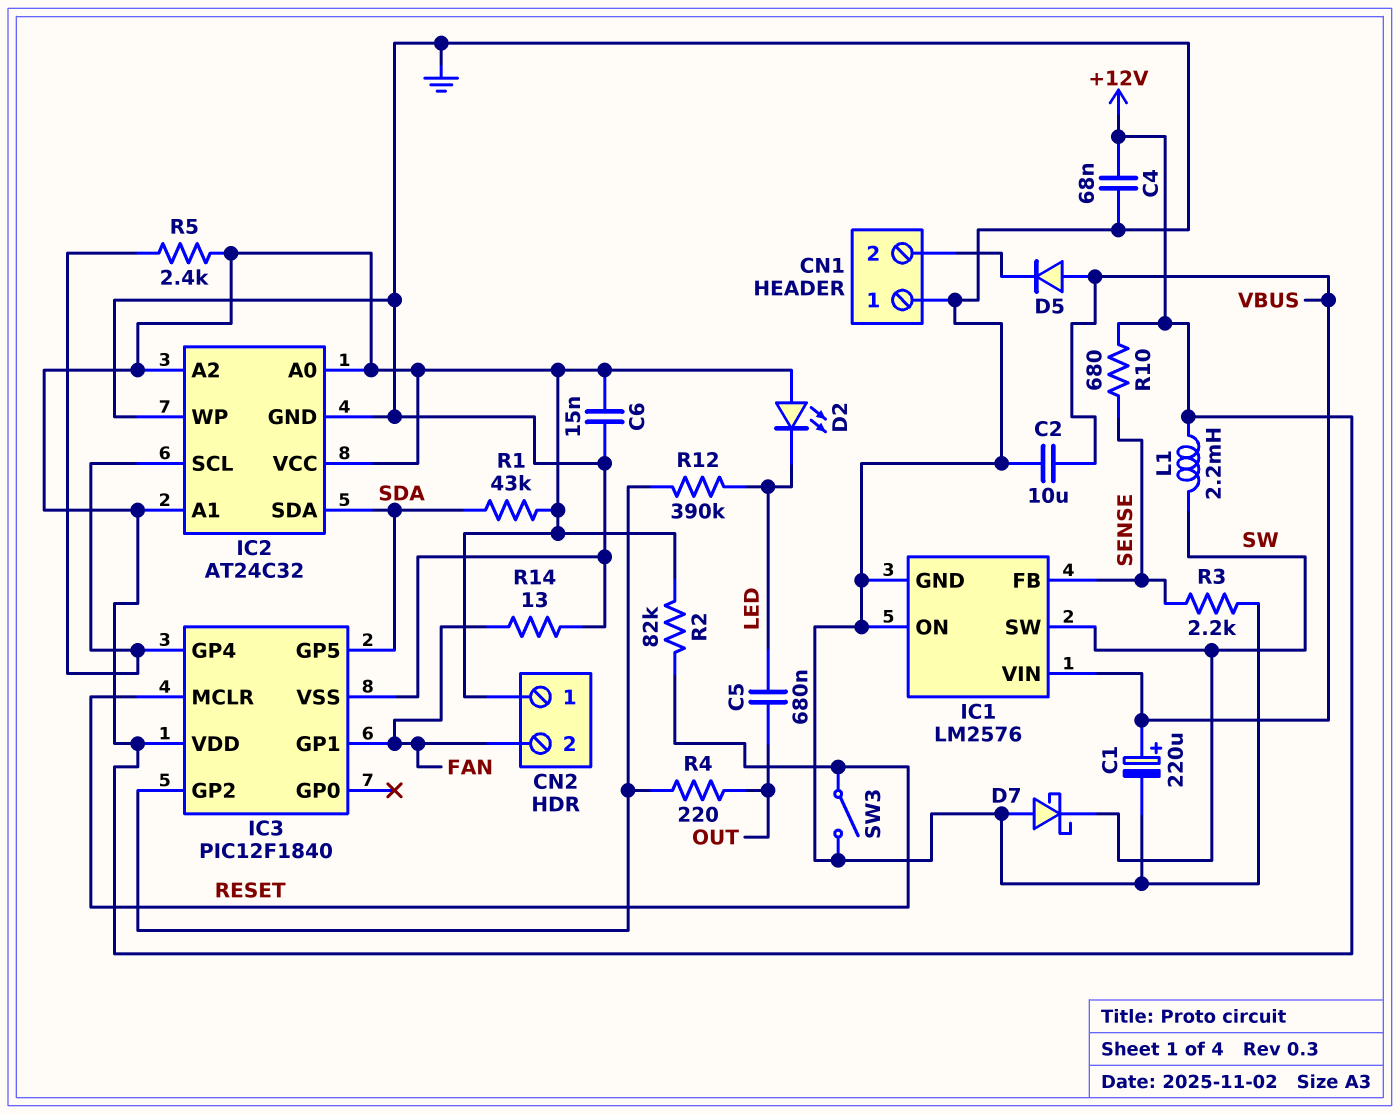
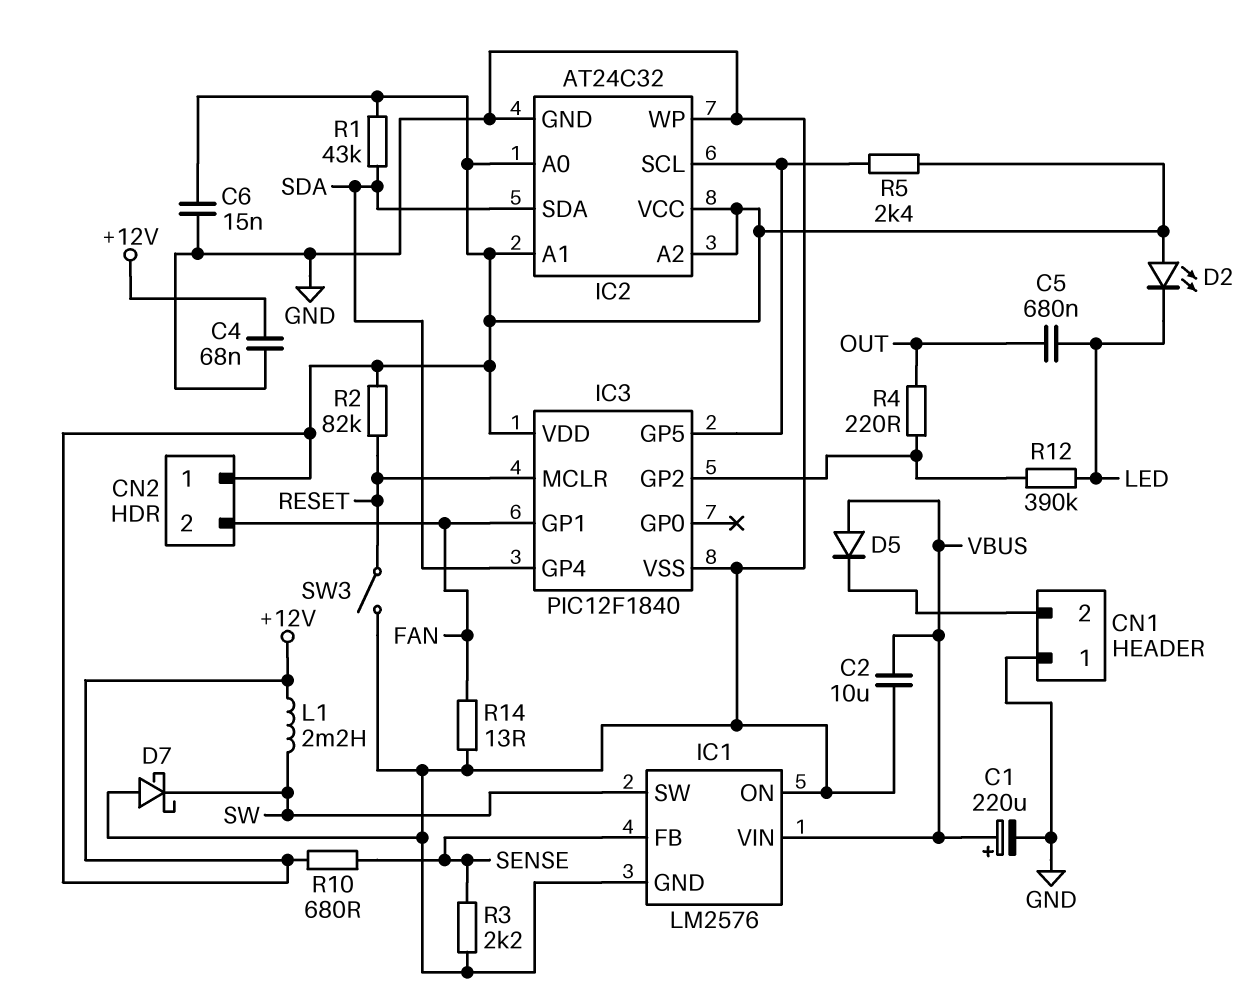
IC3 pin GP4: IC2/SCL -> SDA
IC3 pin GP5: SDA -> IC2/SCL

